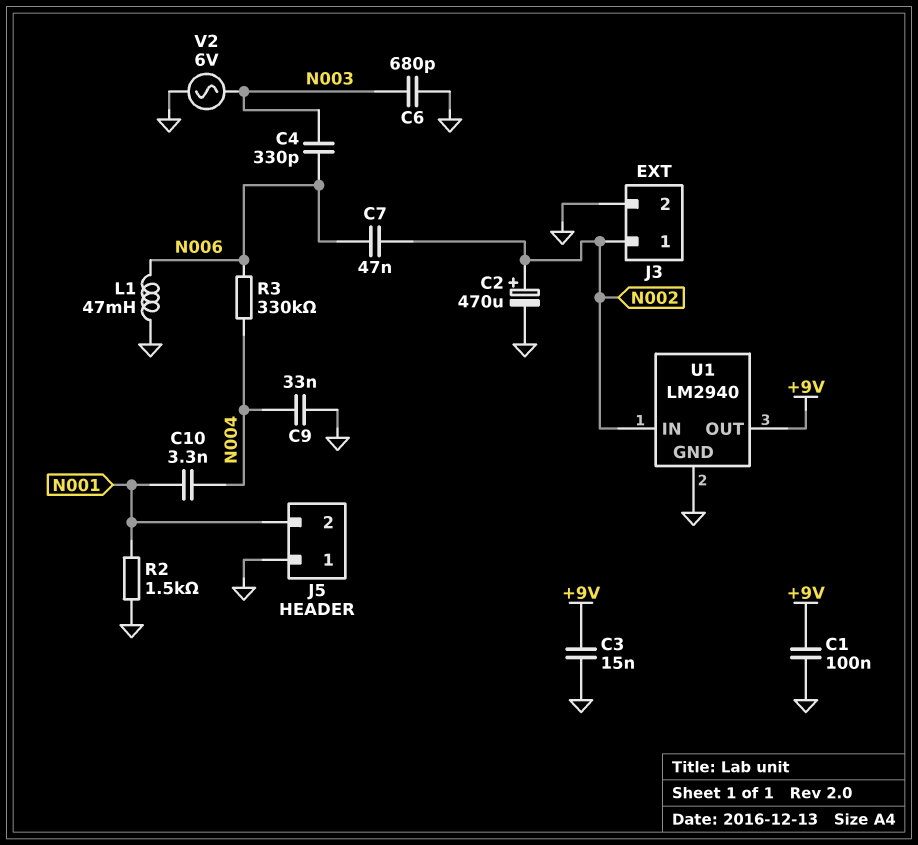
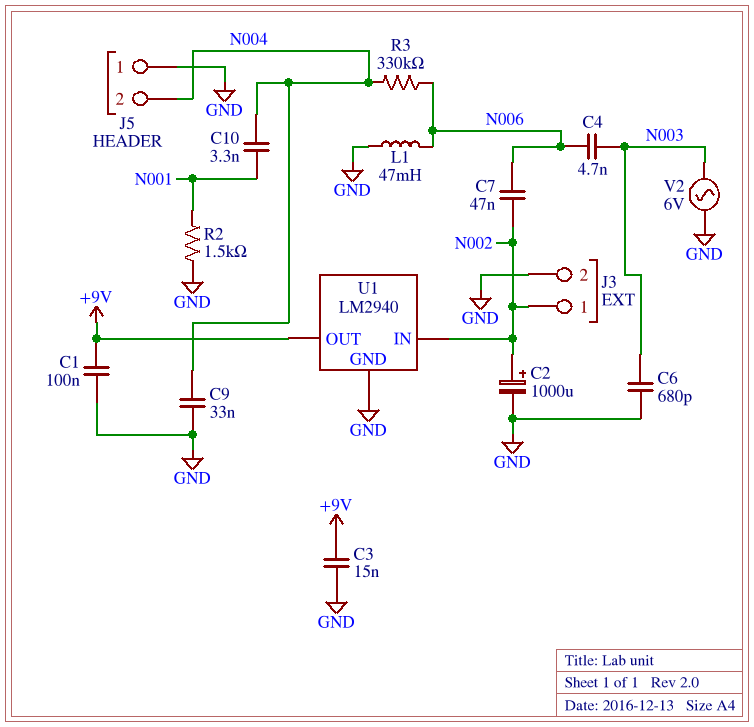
C2: 470uF (plus N002, minus GND) -> 1000uF (plus N002, minus GND)
C4: 330pF (N003, N006) -> 4.7nF (N003, N006)
J5 pin 2: N001 -> N004

